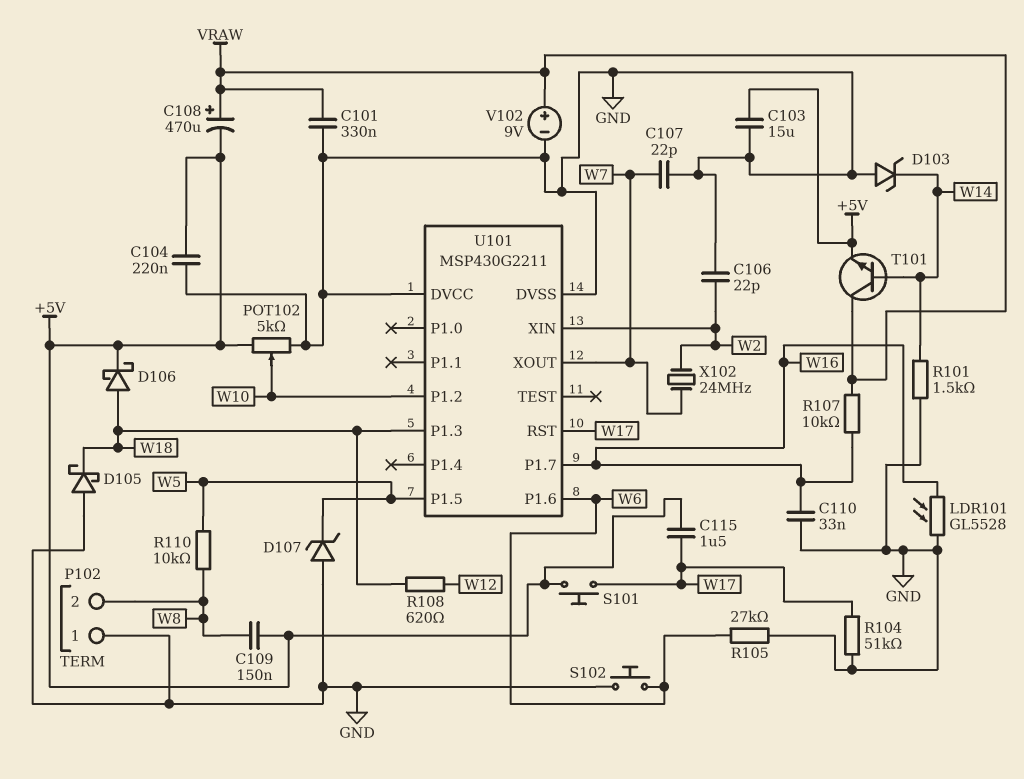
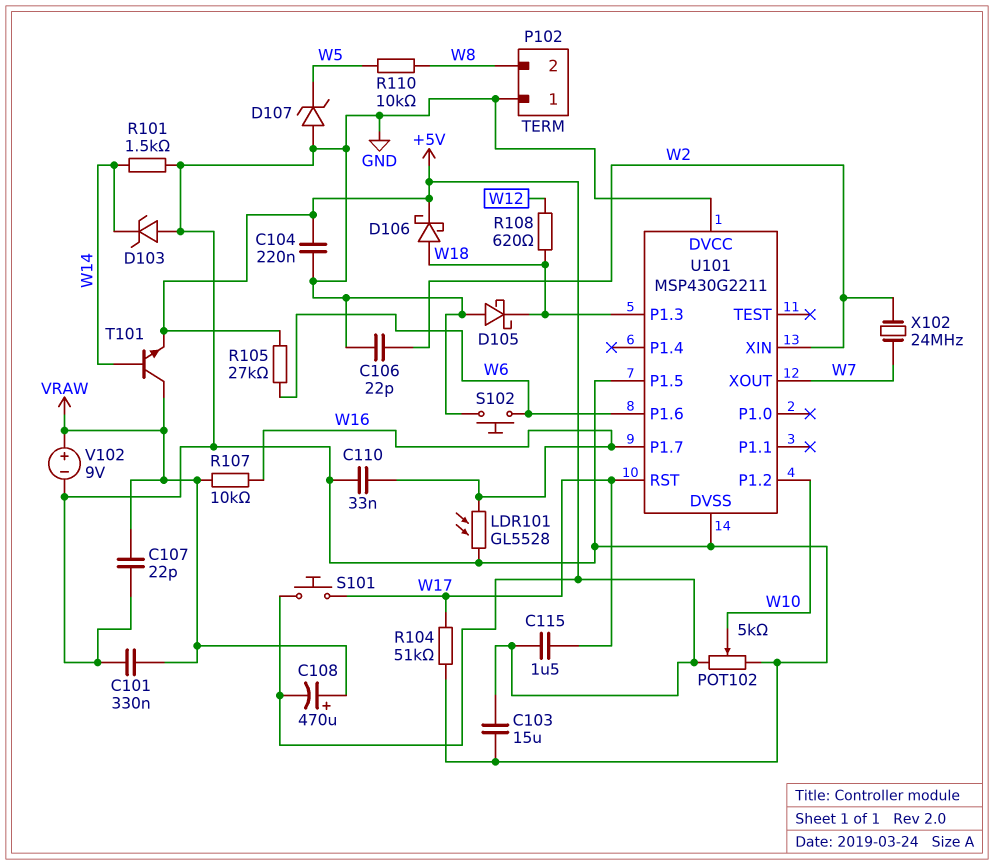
C107: 22pF (GND, W7) -> 22pF (GND, VRAW)
C109: 150nF (+5V, W8) -> none
R105: 27k (GND, W6) -> 27k (+5V, W6)
U101 pin P1.5: W5 -> GND

